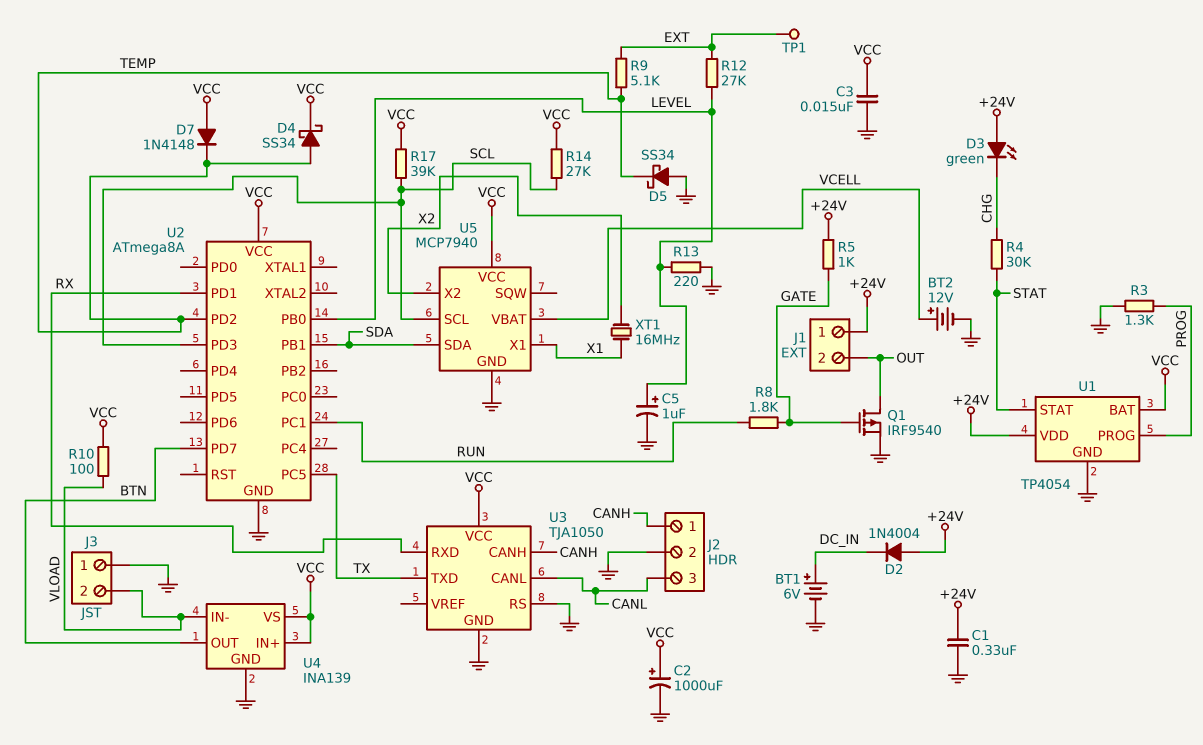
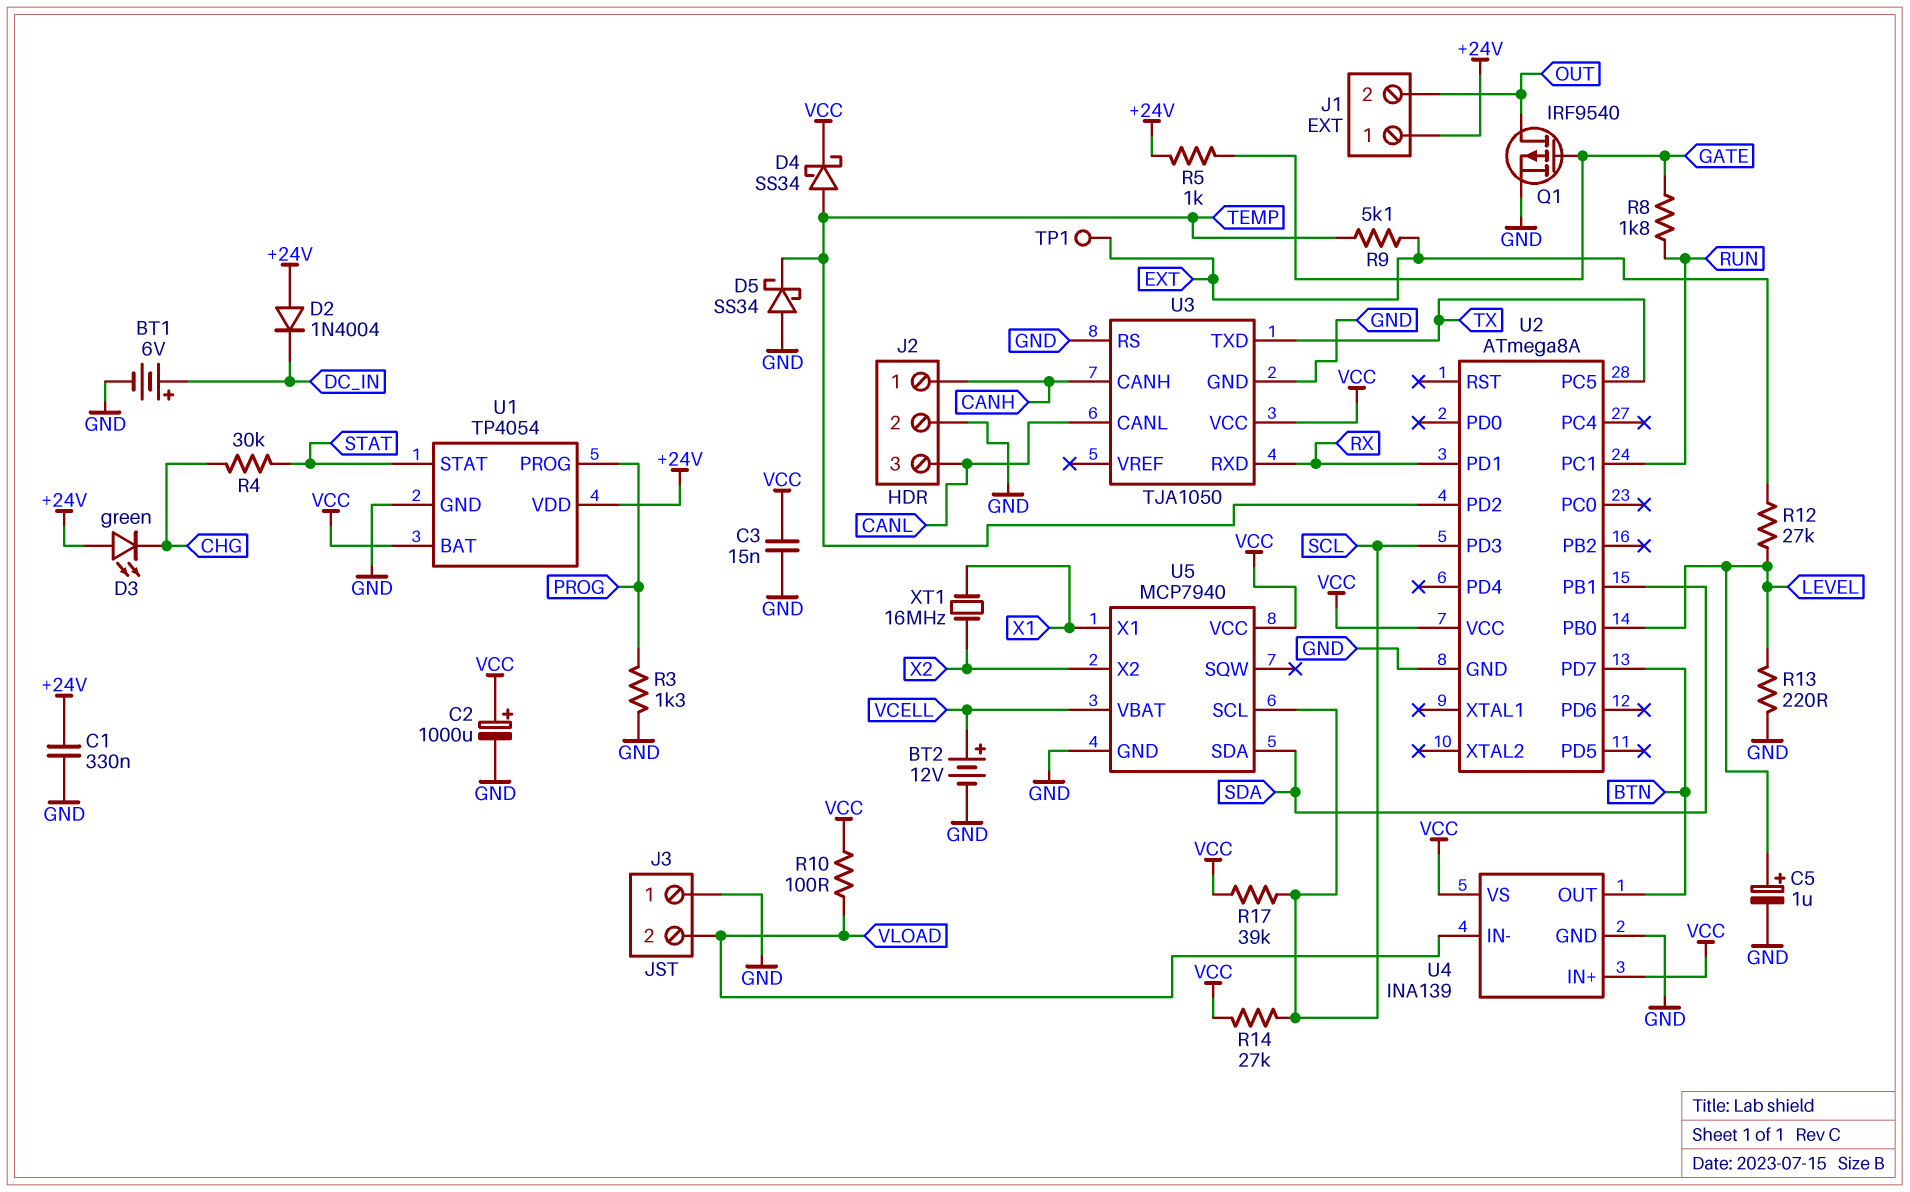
D7: diode 1N4148 (A VCC, K TEMP) -> none

